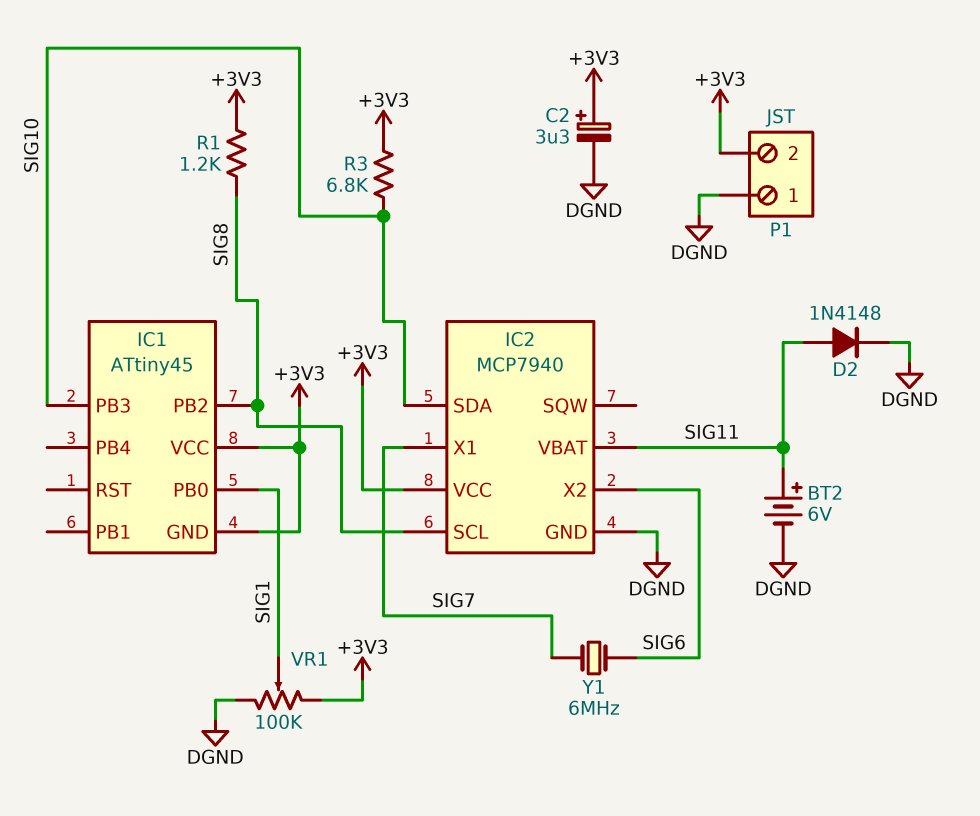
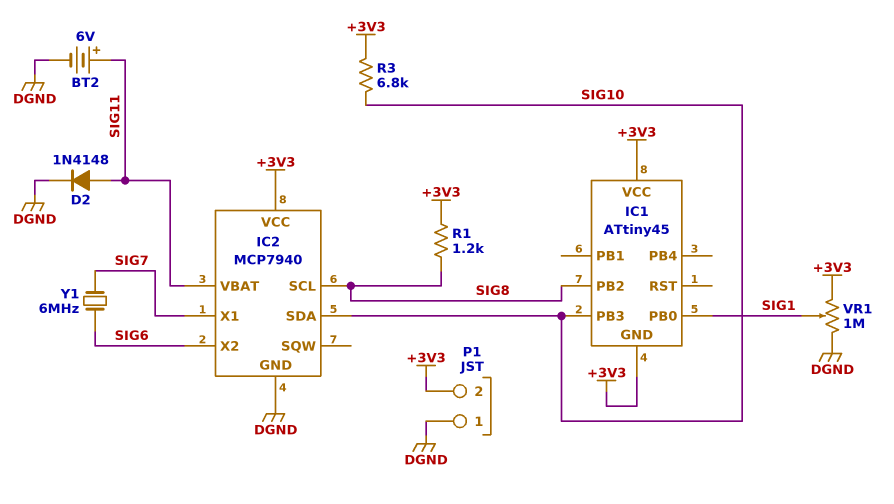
C2: 3.3uF (plus +3V3, minus DGND) -> none
VR1: 100k (+3V3, DGND, wiper SIG1) -> 1M (+3V3, DGND, wiper SIG1)

